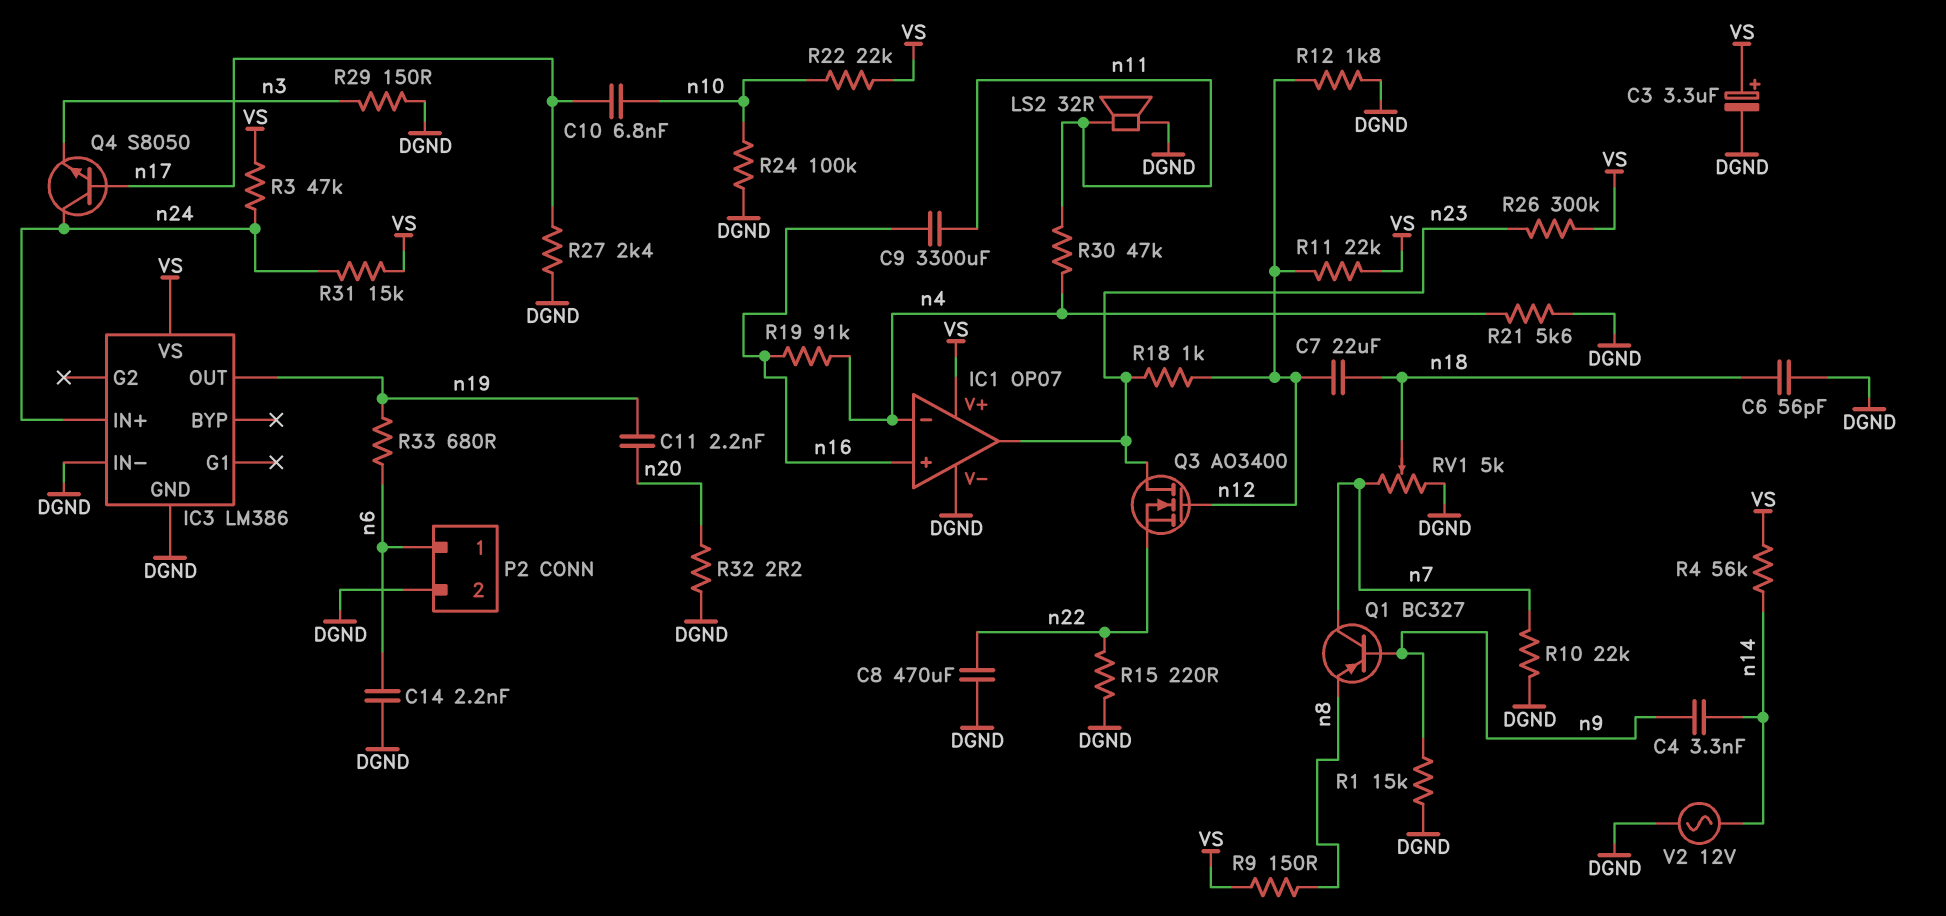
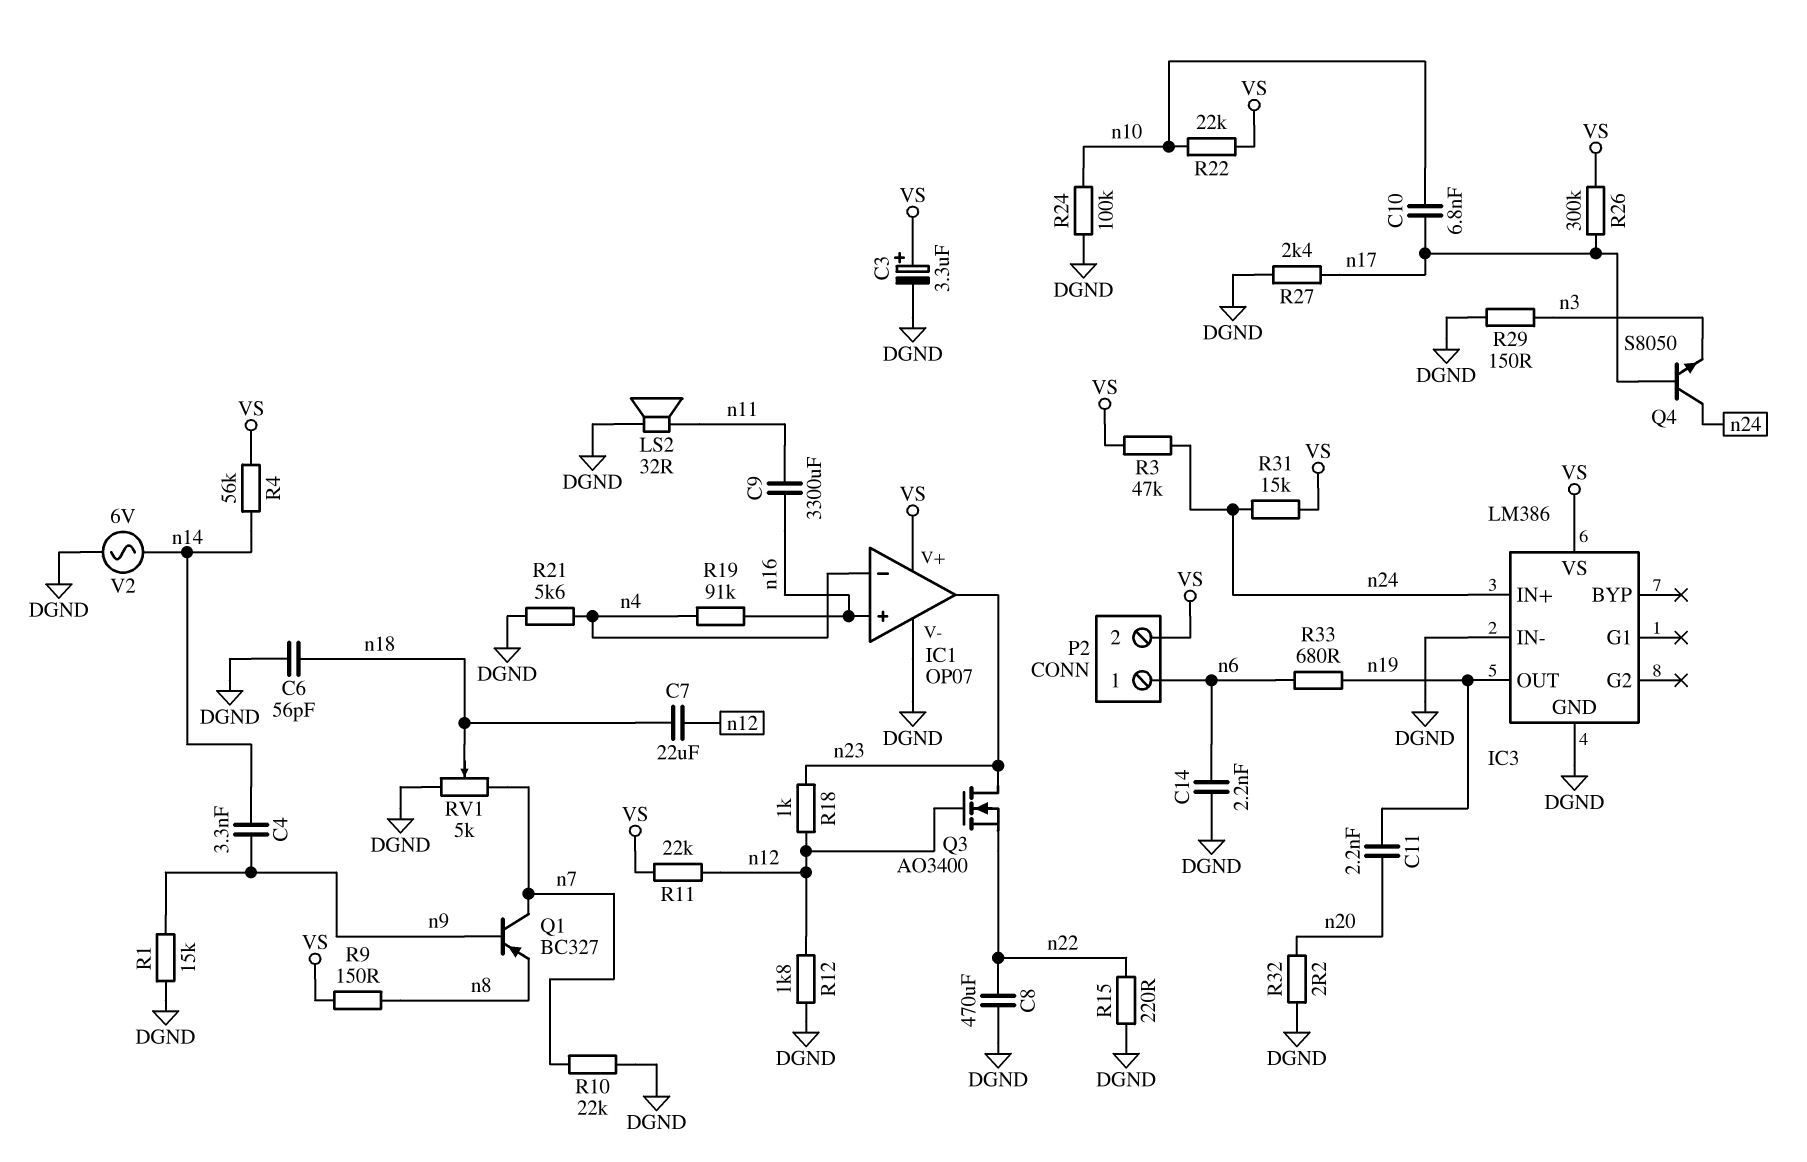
P2 pin 2: DGND -> VS
R26: 300k (VS, n23) -> 300k (VS, n17)
R30: 47k (n4, n11) -> none
V2: AC 12V (DGND, n14) -> AC 6V (DGND, n14)

